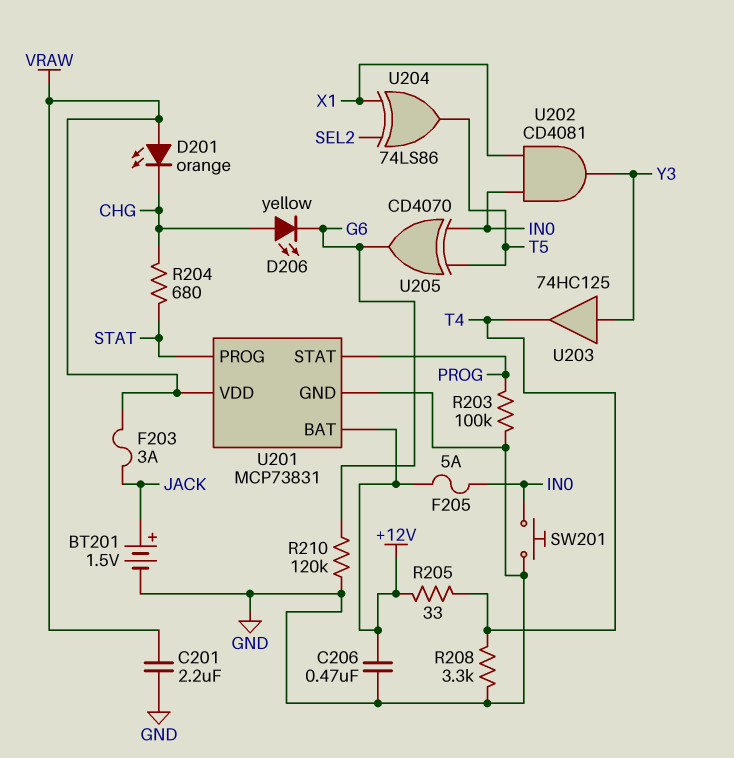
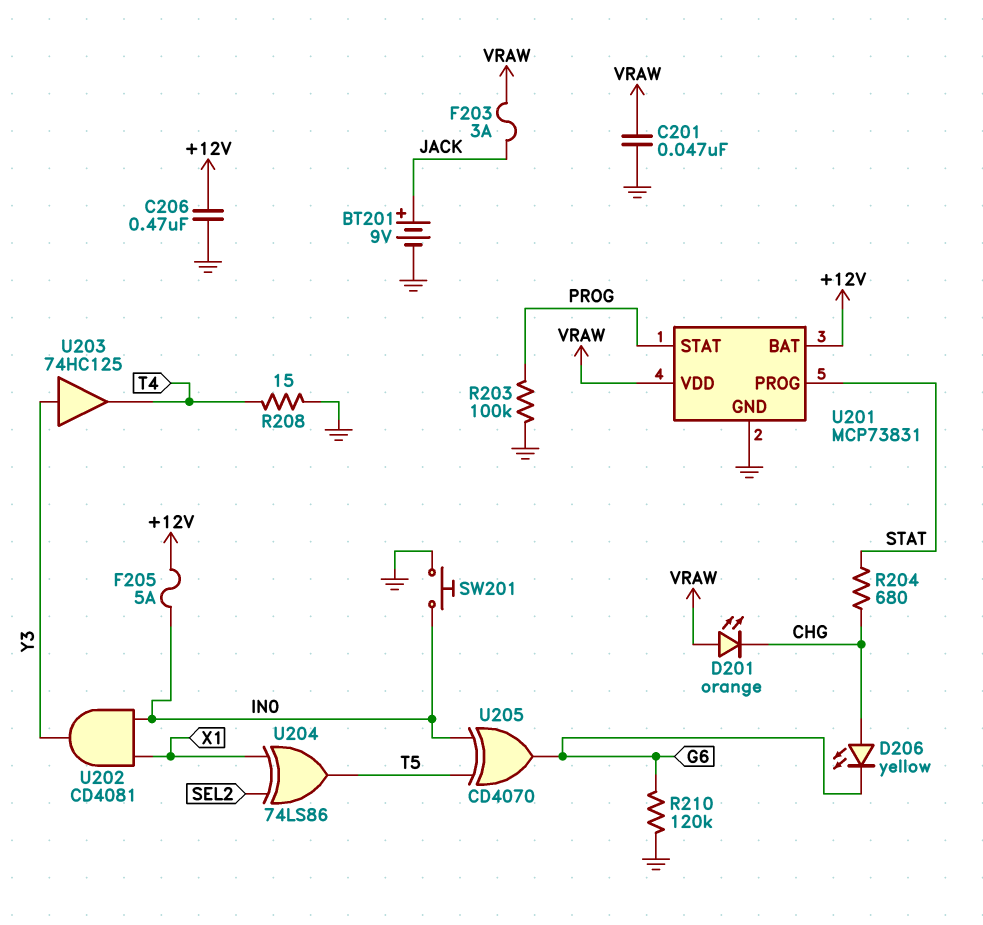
BT201: 1.5V (plus JACK, minus GND) -> 9V (plus JACK, minus GND)
C201: 2.2uF (GND, VRAW) -> 47nF (GND, VRAW)
R205: 33 (+12V, T4) -> none
R208: 3.3k (GND, T4) -> 15 (GND, T4)

